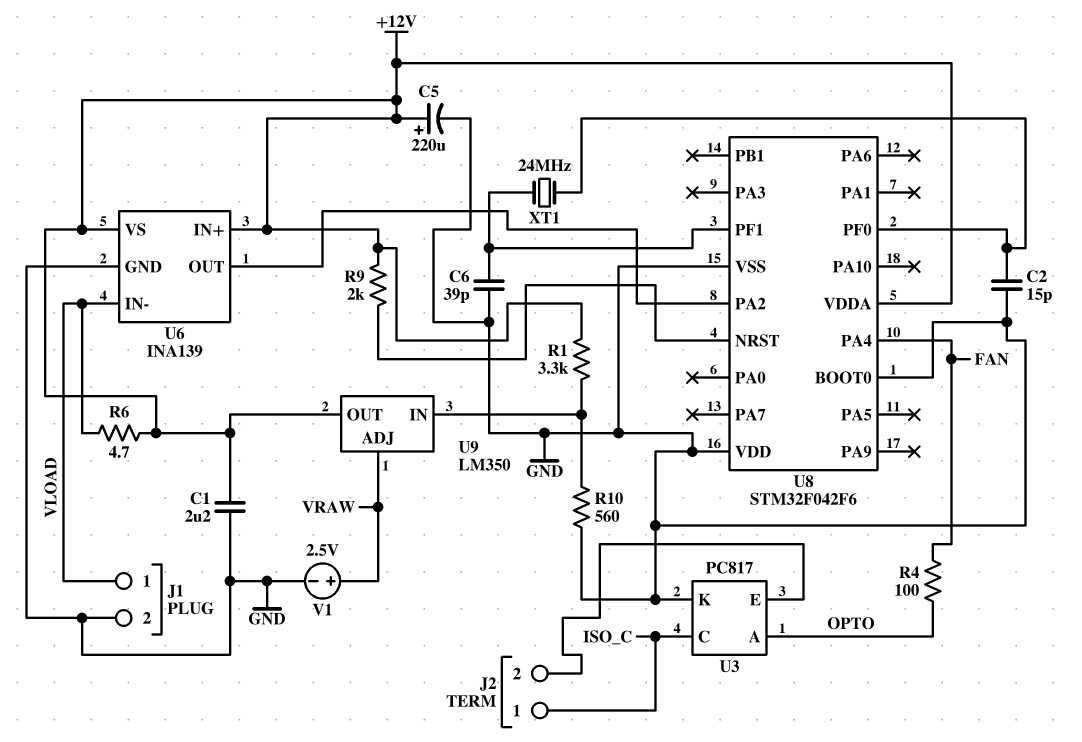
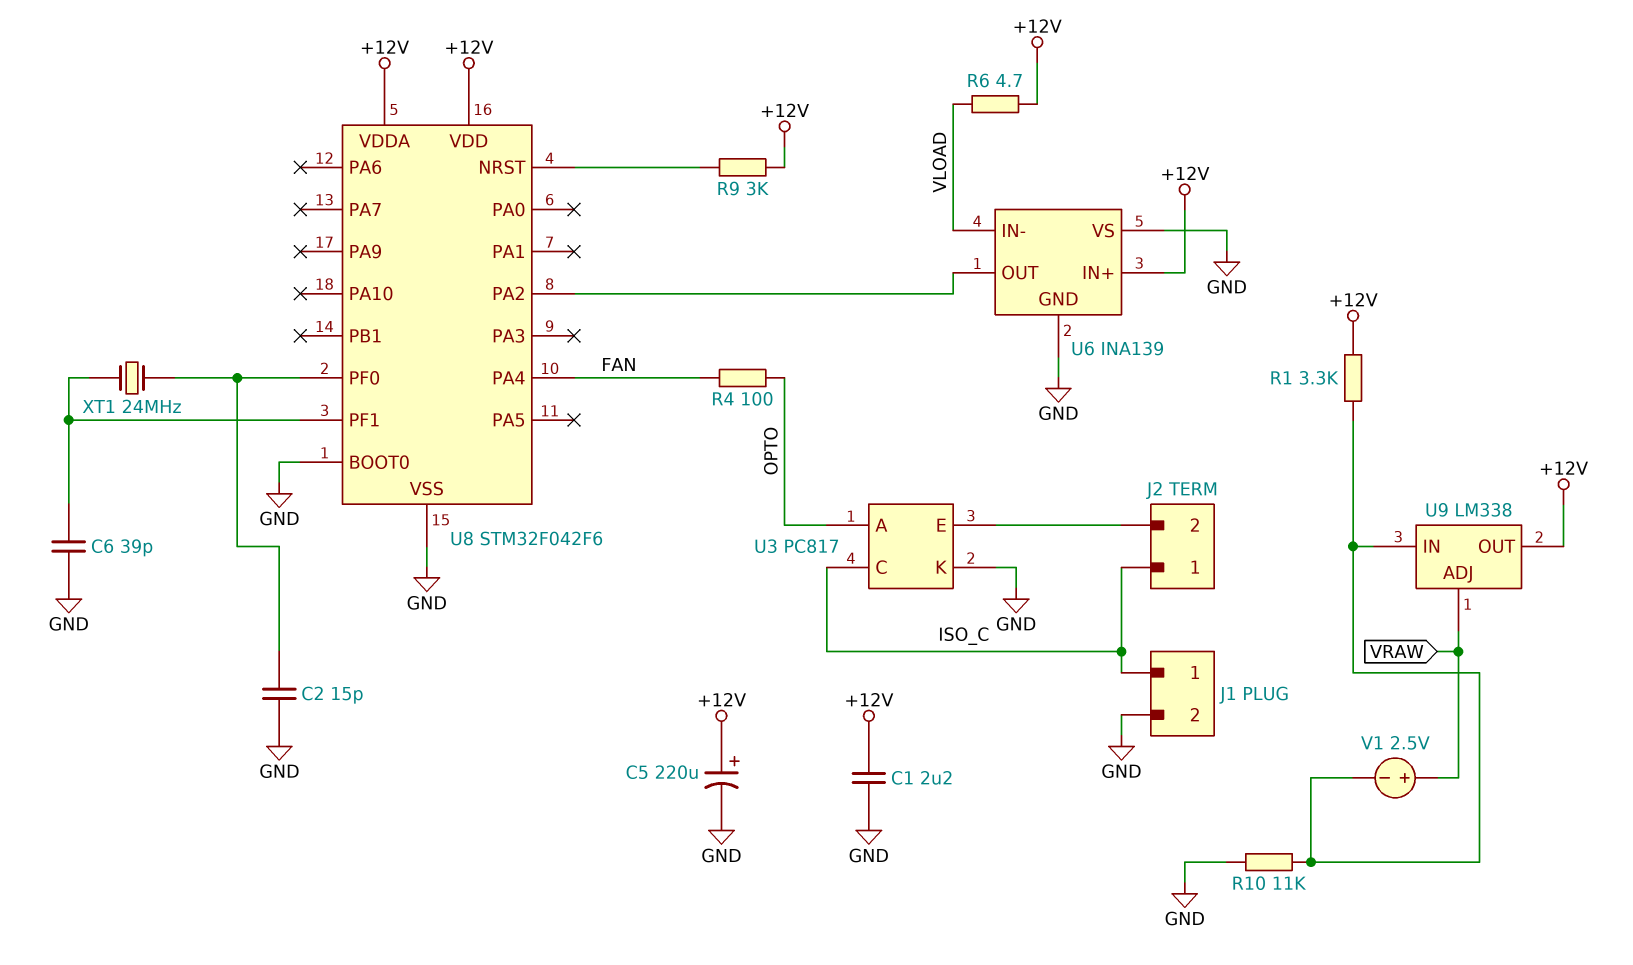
J1 pin 1: VLOAD -> ISO_C
R9: 2k (+12V, U8/NRST) -> 3k (+12V, U8/NRST)
R10: 560 (GND, U9/IN) -> 11k (GND, U9/IN)
U6 pin VS: +12V -> GND
U8 pin VDD: GND -> +12V
U9: LM350 -> LM338
V1: 2.5V (plus VRAW, minus GND) -> 2.5V (plus VRAW, minus U9/IN)

